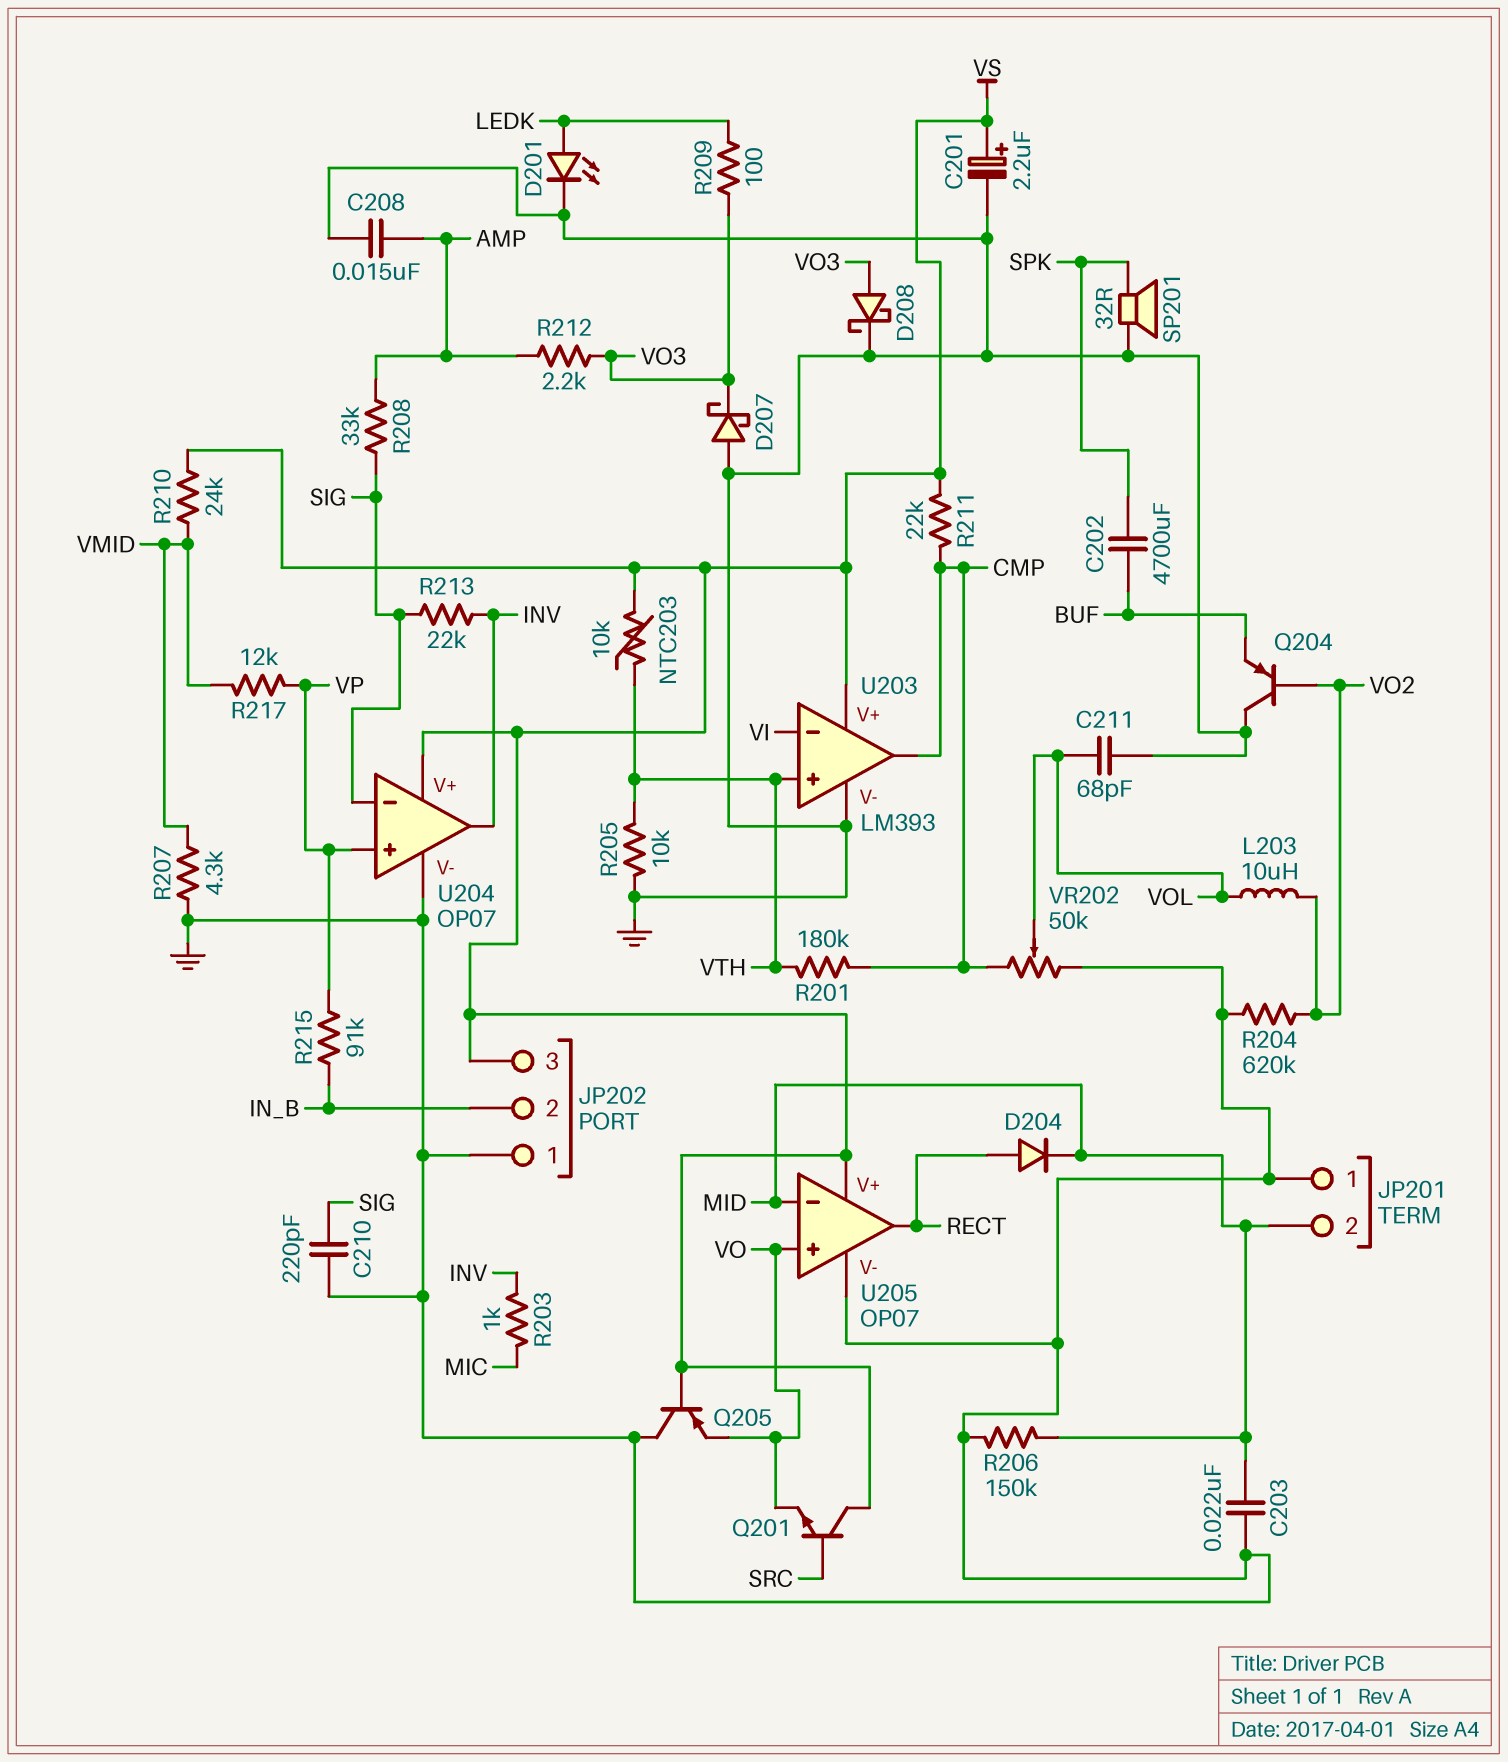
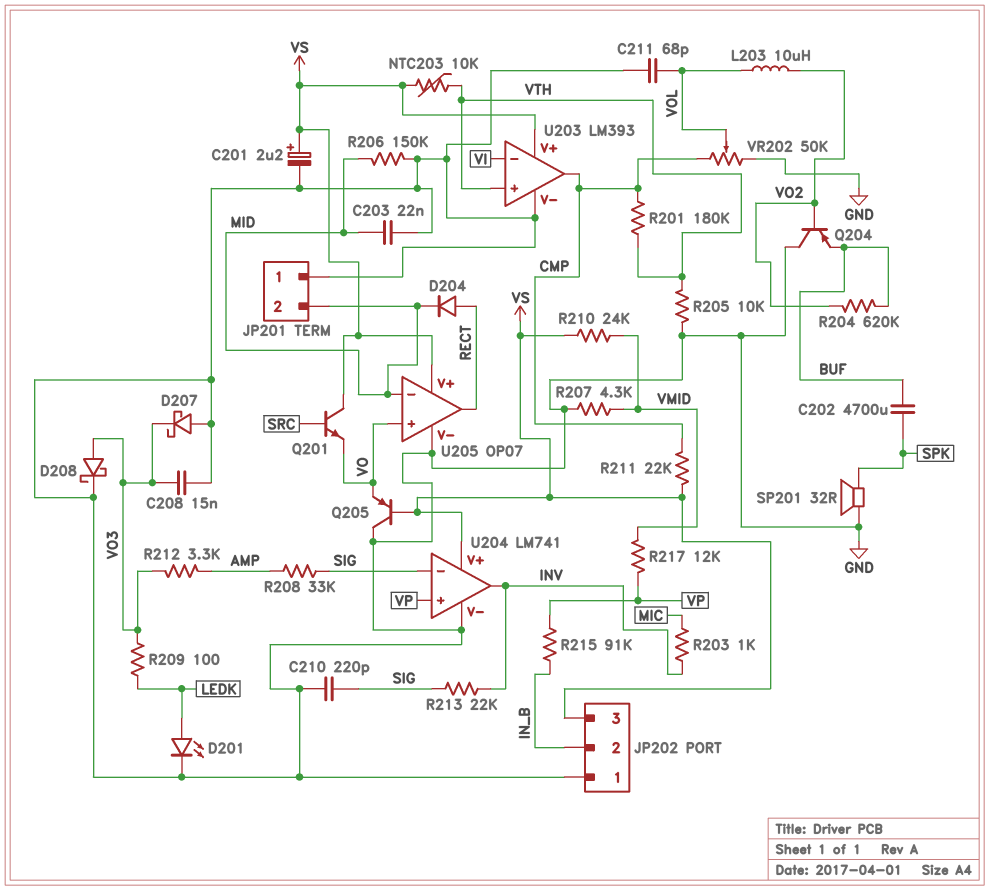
C208: 15nF (AMP, GND) -> 15nF (GND, VO3)
R204: 620k (GND, VO2) -> 620k (BUF, VO2)
R212: 2.2k (AMP, VO3) -> 3.3k (AMP, VO3)
U204: OP07 -> LM741

